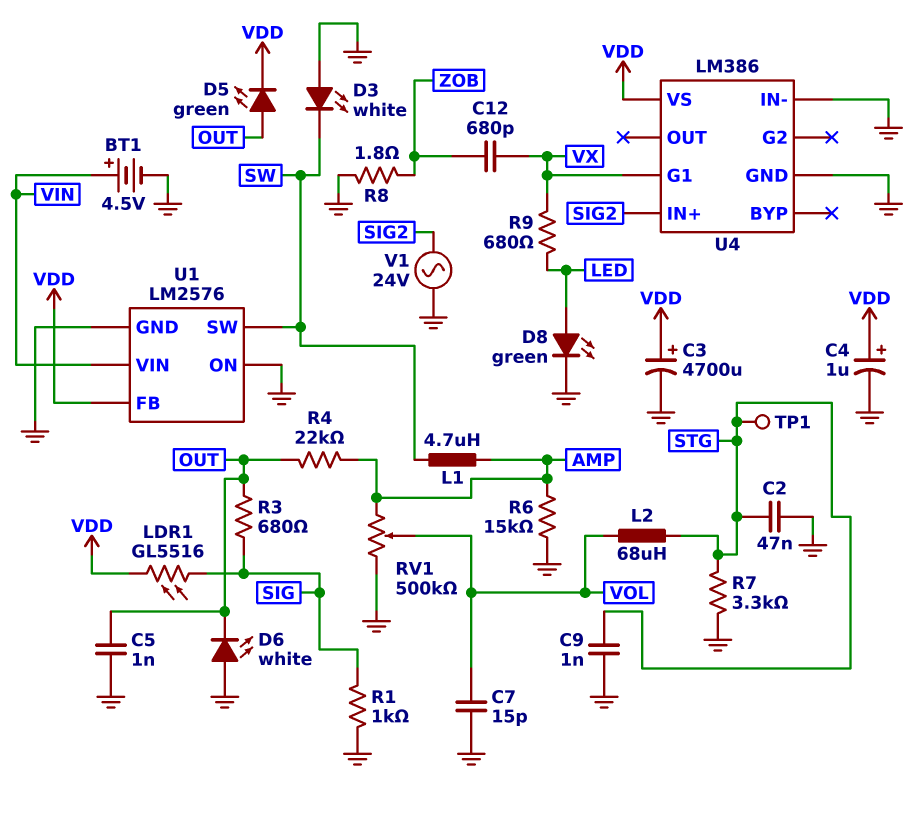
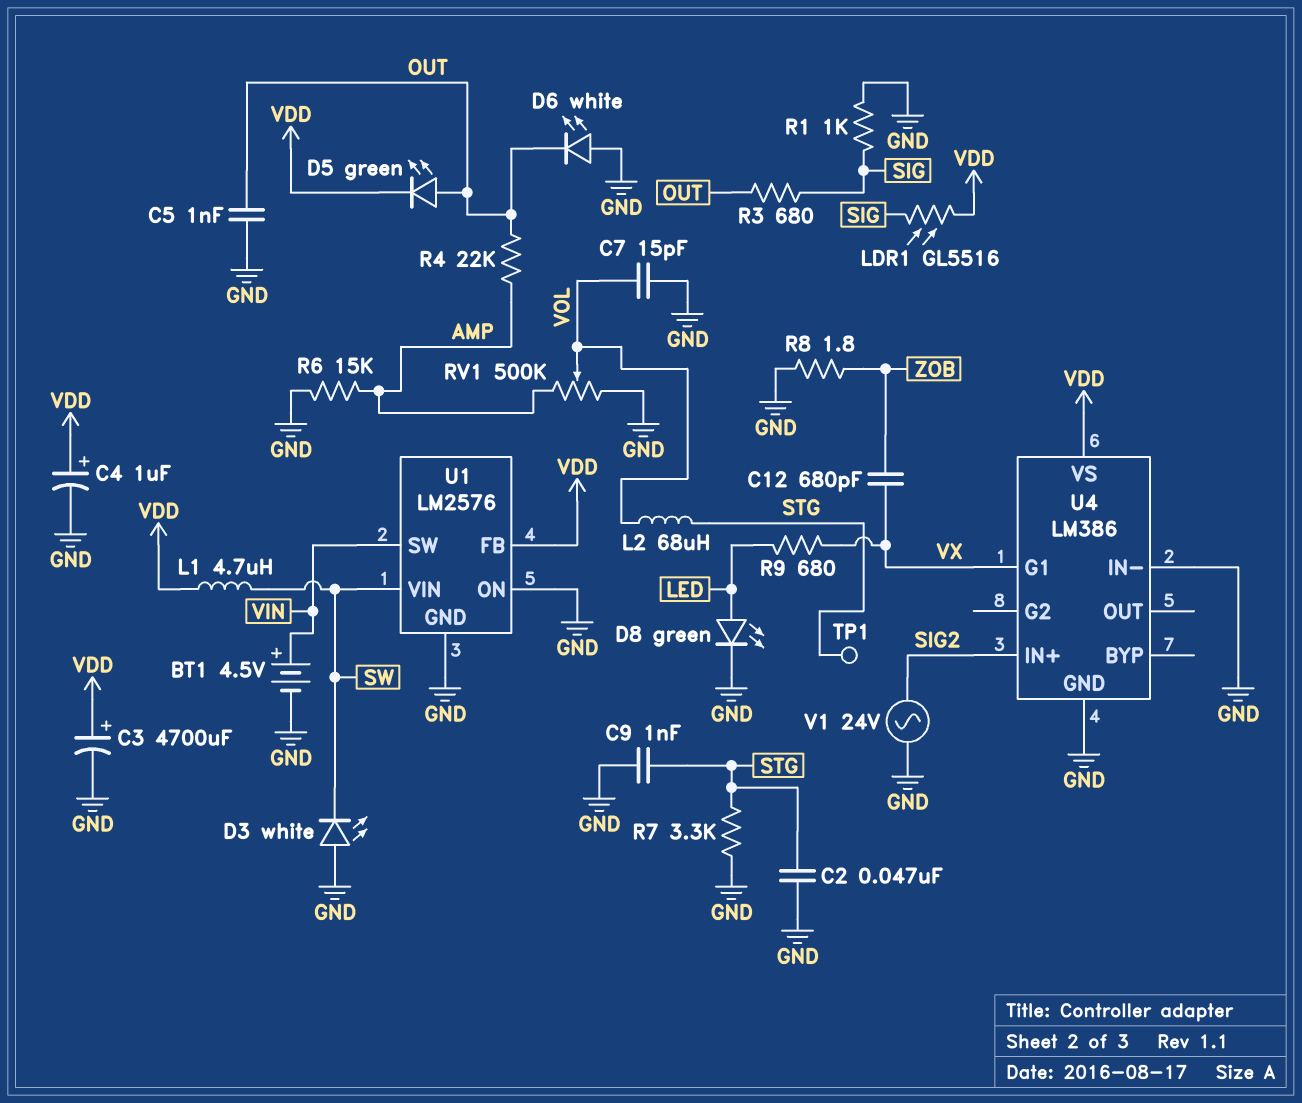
L1: 4.7uH (AMP, SW) -> 4.7uH (SW, VDD)
U1 pin SW: SW -> VIN
U1 pin VIN: VIN -> SW

